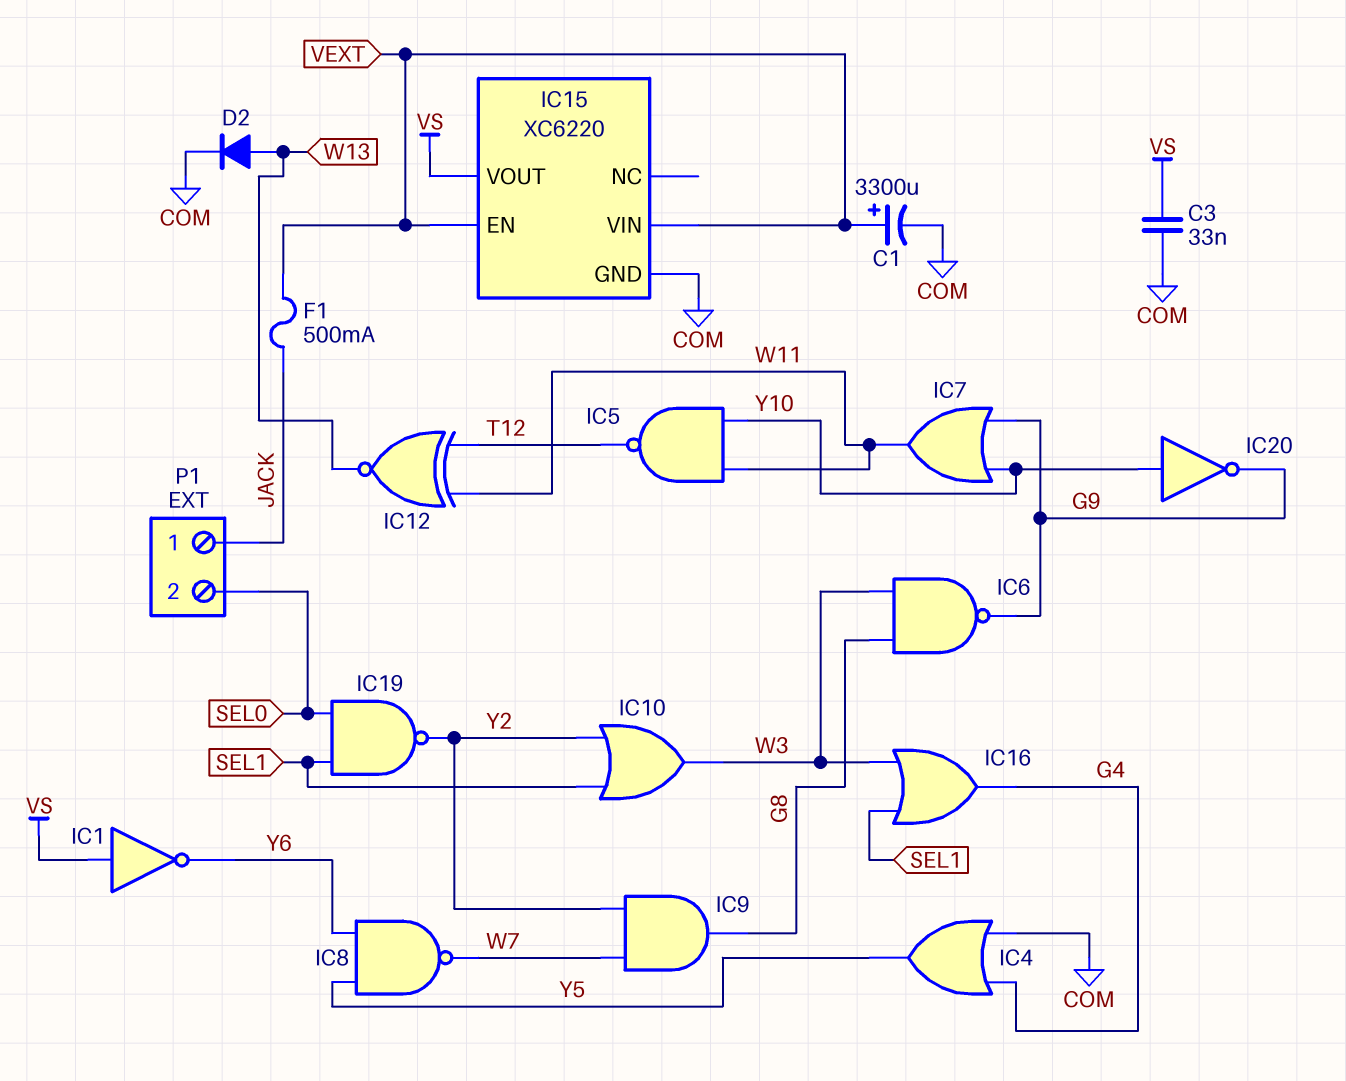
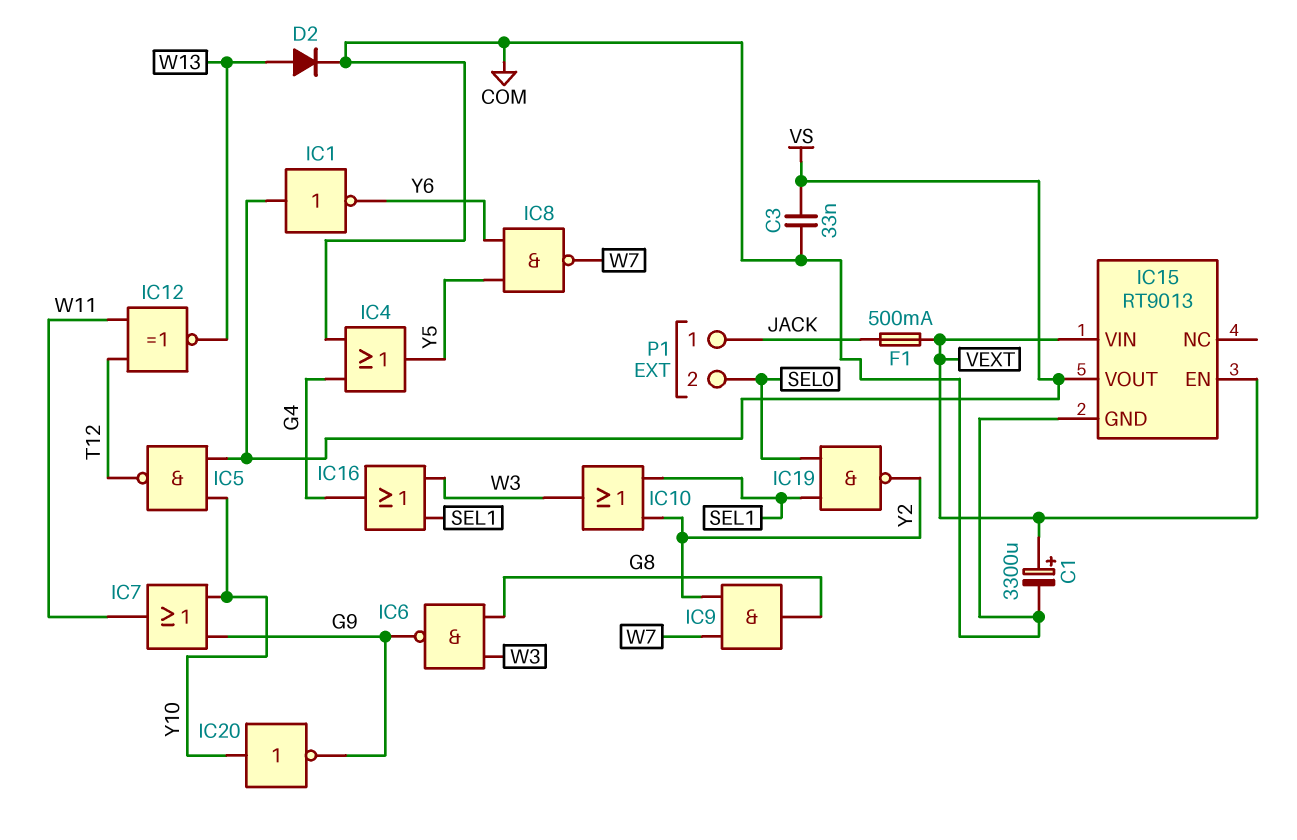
IC5: NAND (in W11, in Y10, out T12) -> NAND (in VS, in Y10, out T12)
IC15: XC6220 -> RT9013

